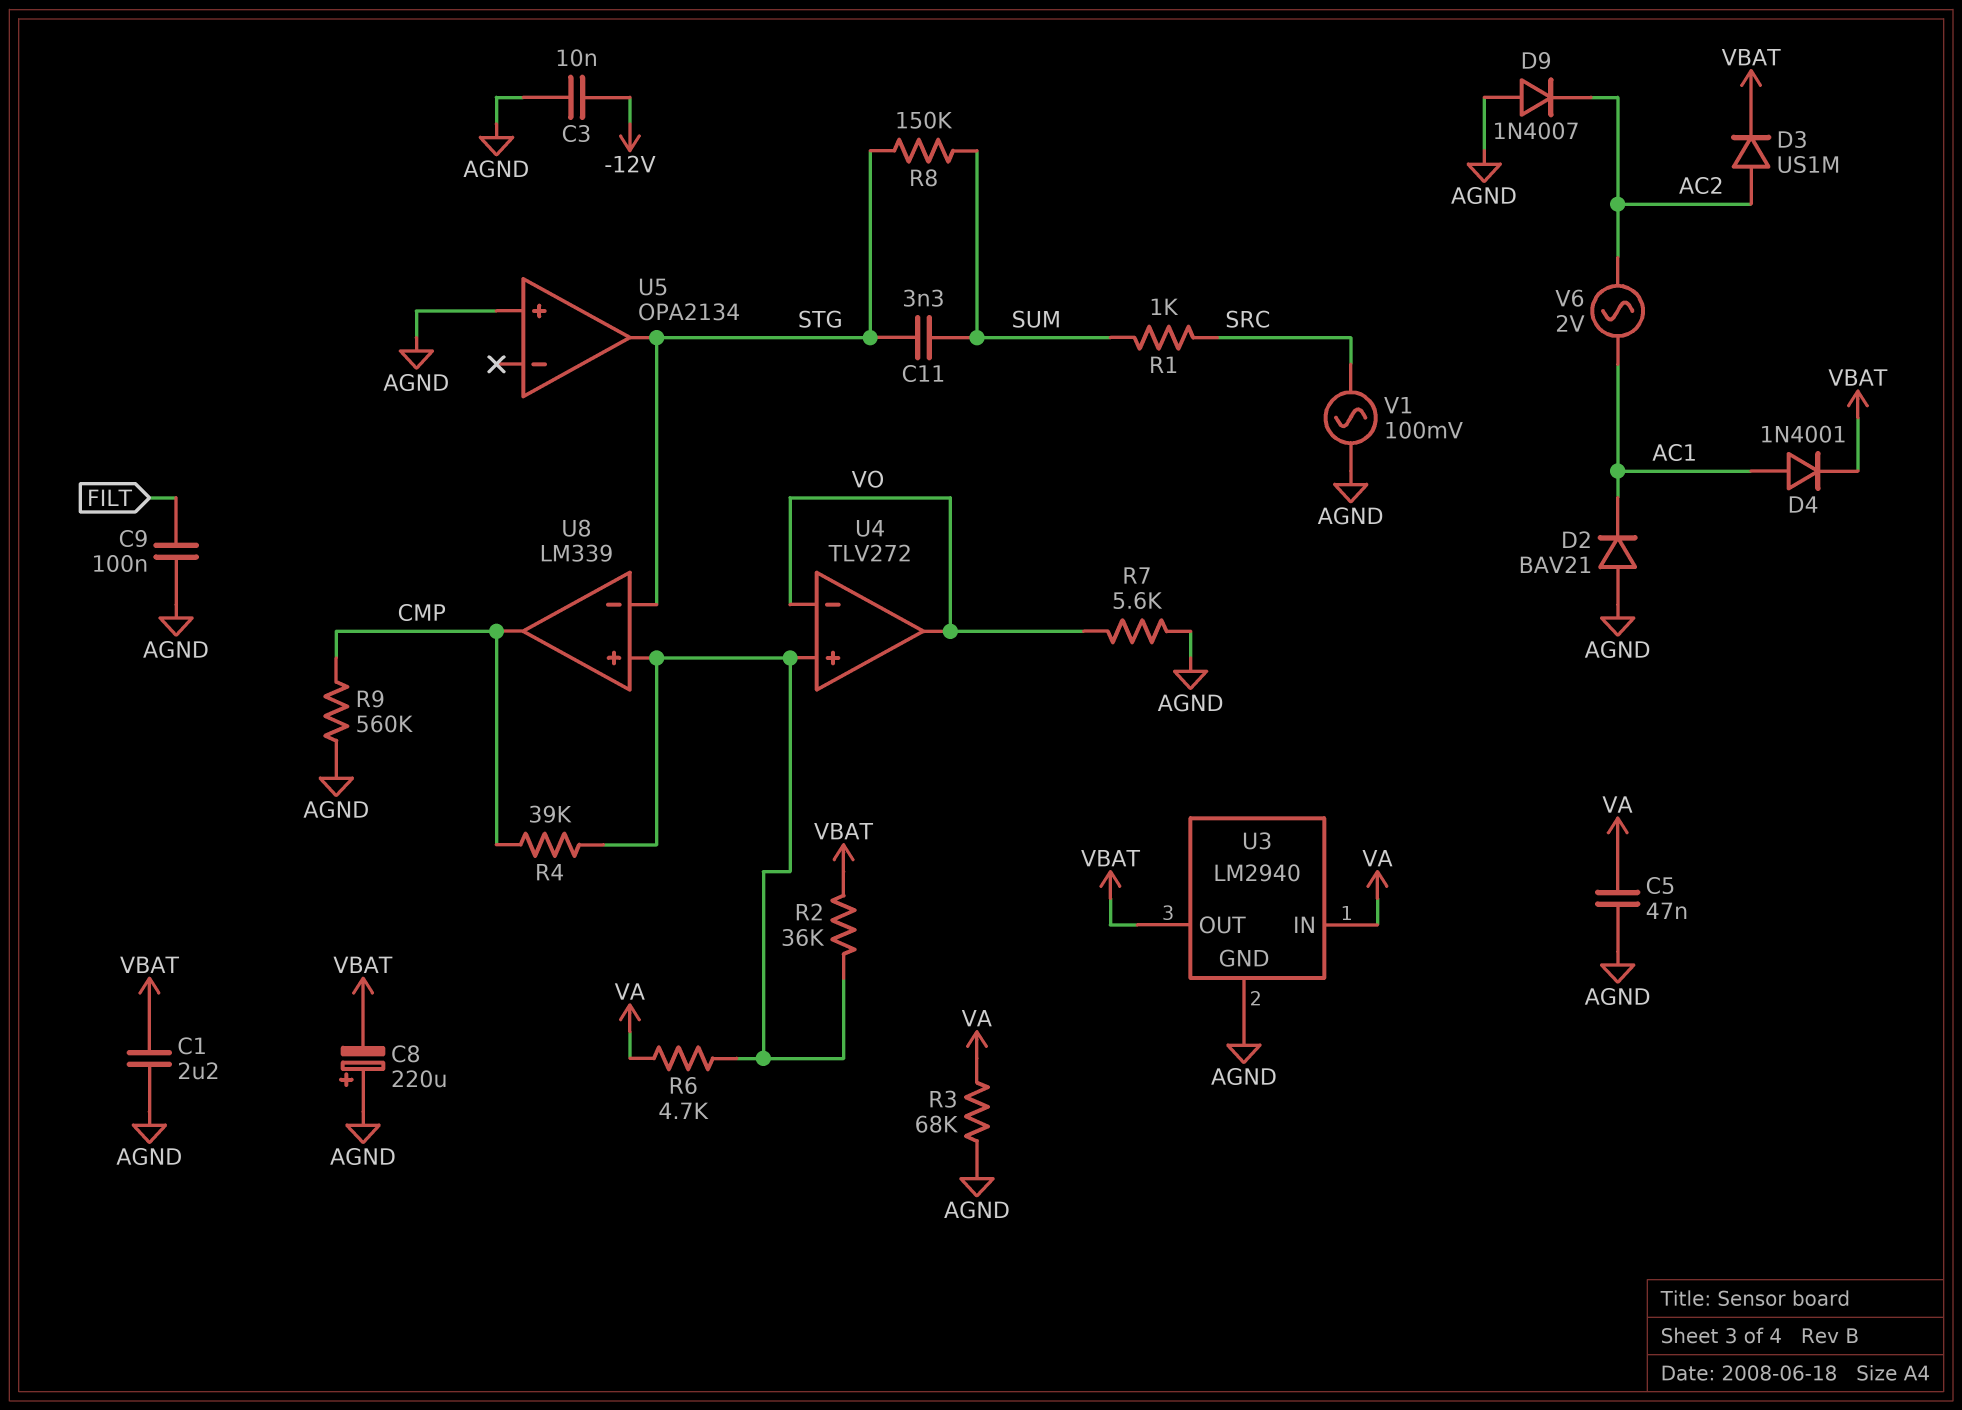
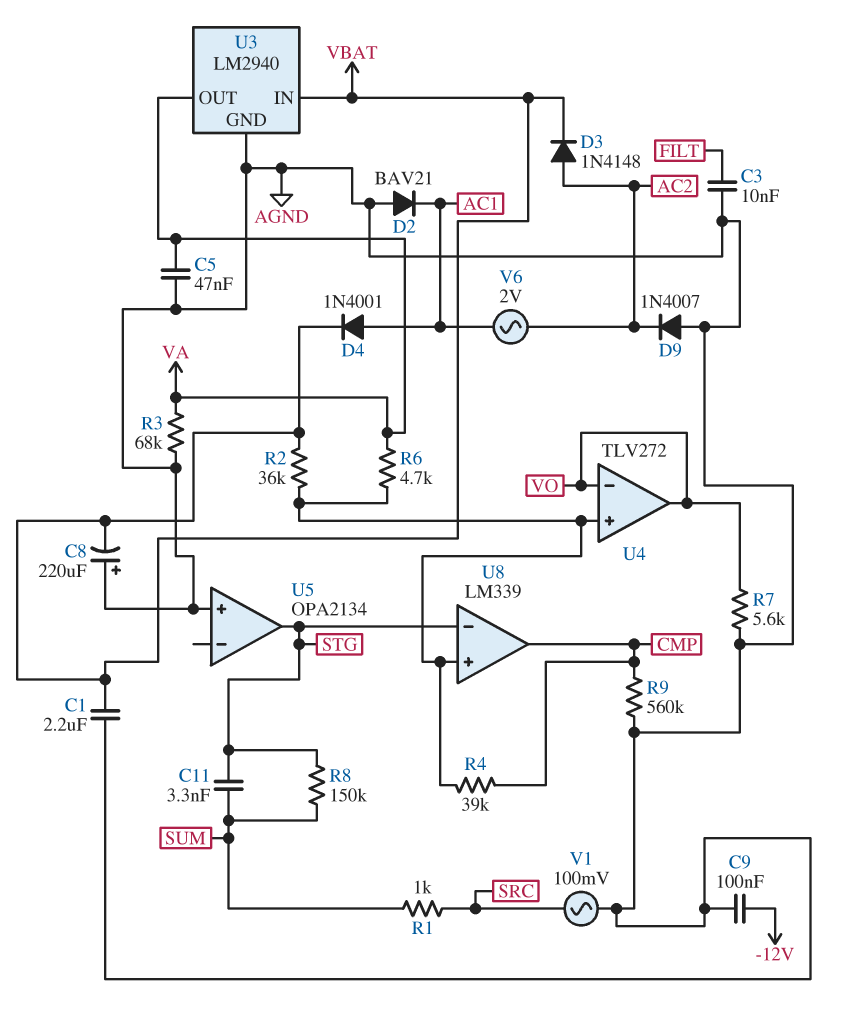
C3: 10nF (-12V, AGND) -> 10nF (AGND, FILT)
C9: 100nF (AGND, FILT) -> 100nF (-12V, AGND)
D3: diode US1M (A AC2, K VBAT) -> diode 1N4148 (A AC2, K VBAT)
U3 pin IN: VA -> VBAT
U3 pin OUT: VBAT -> VA

